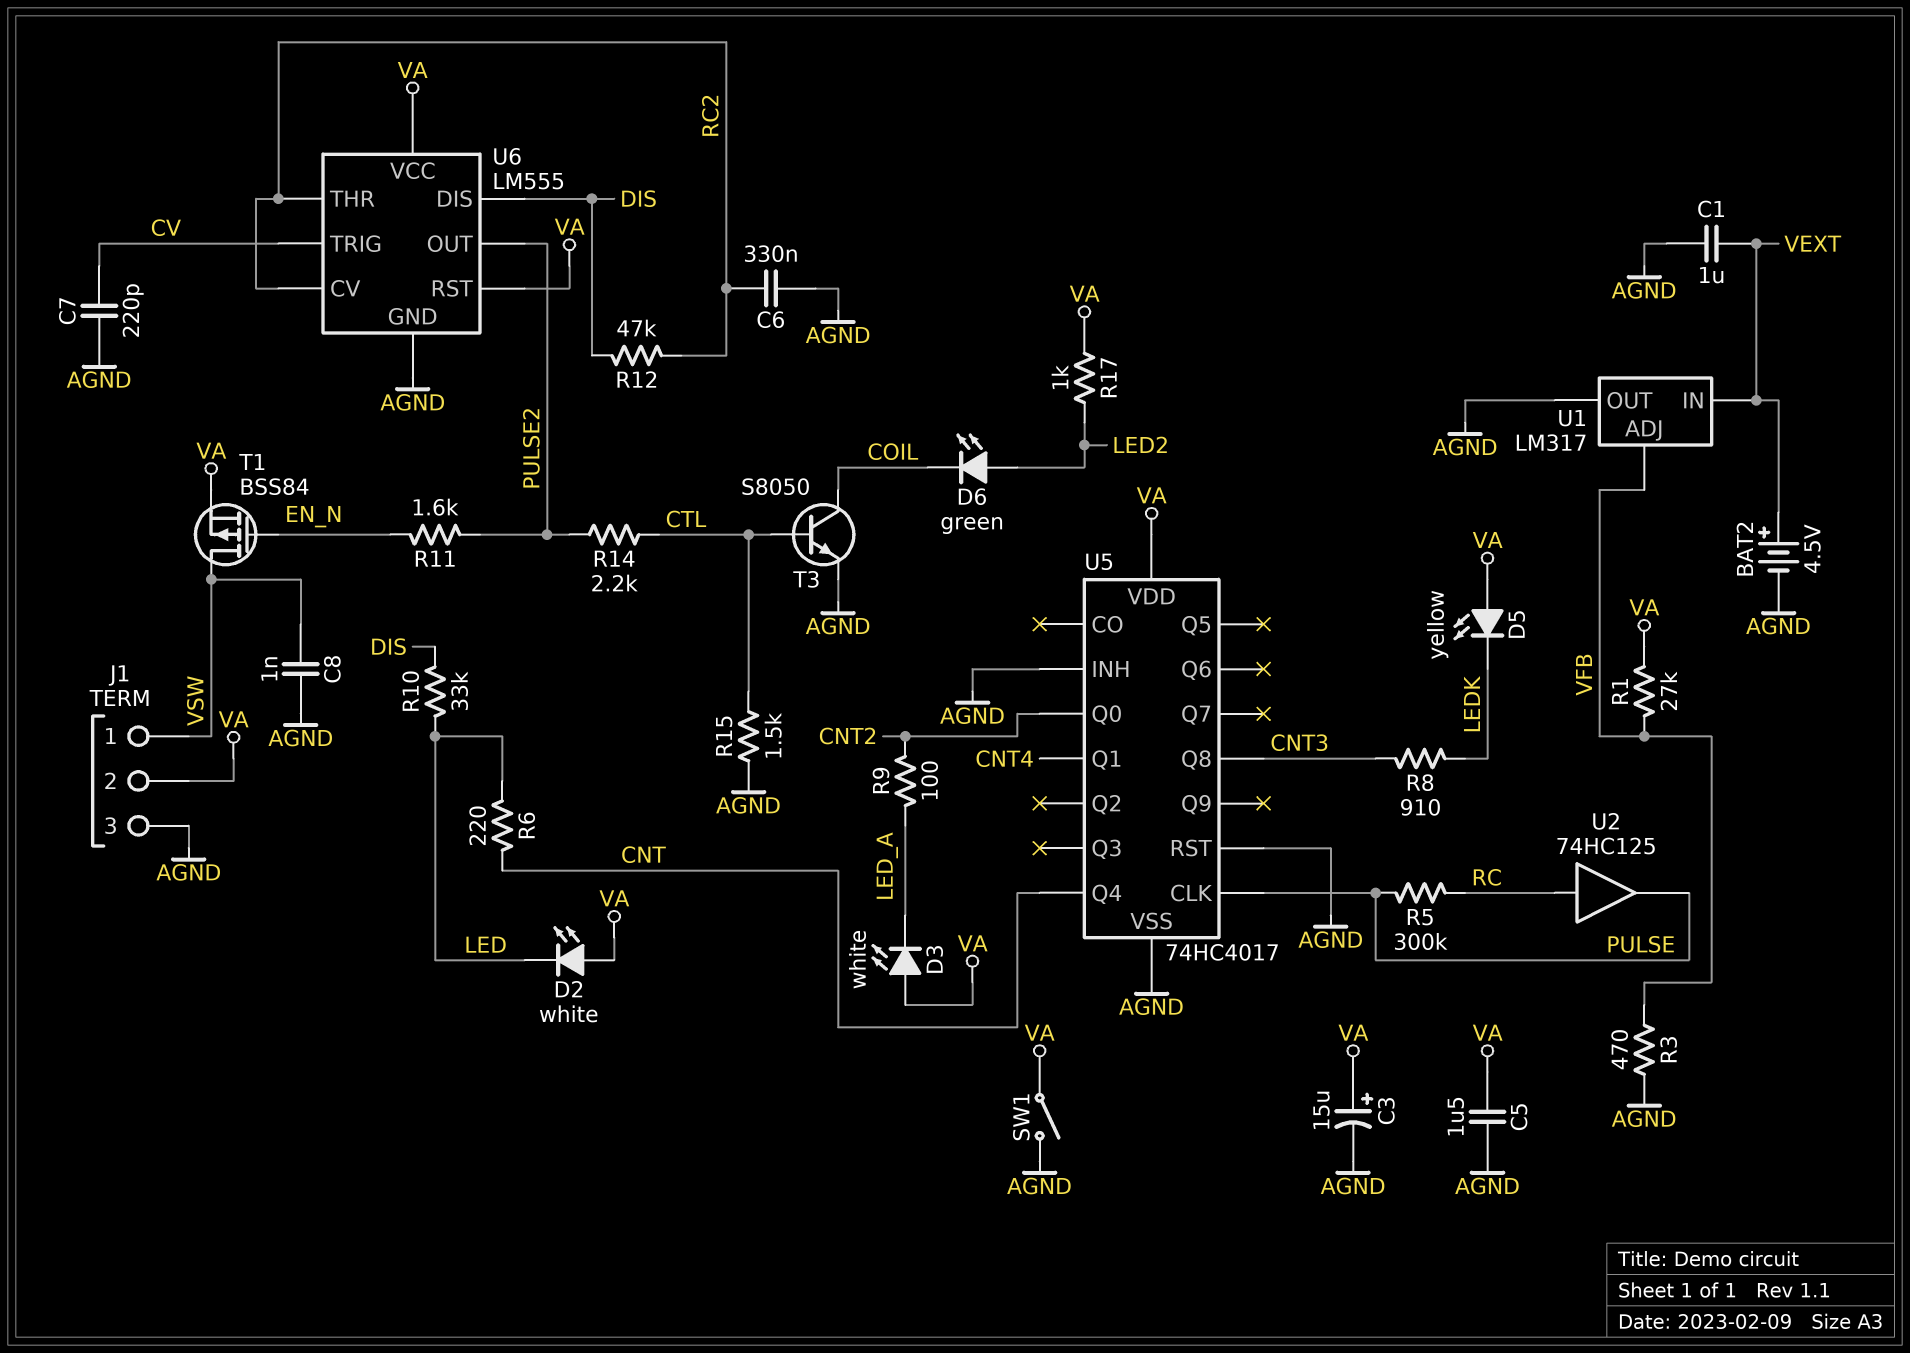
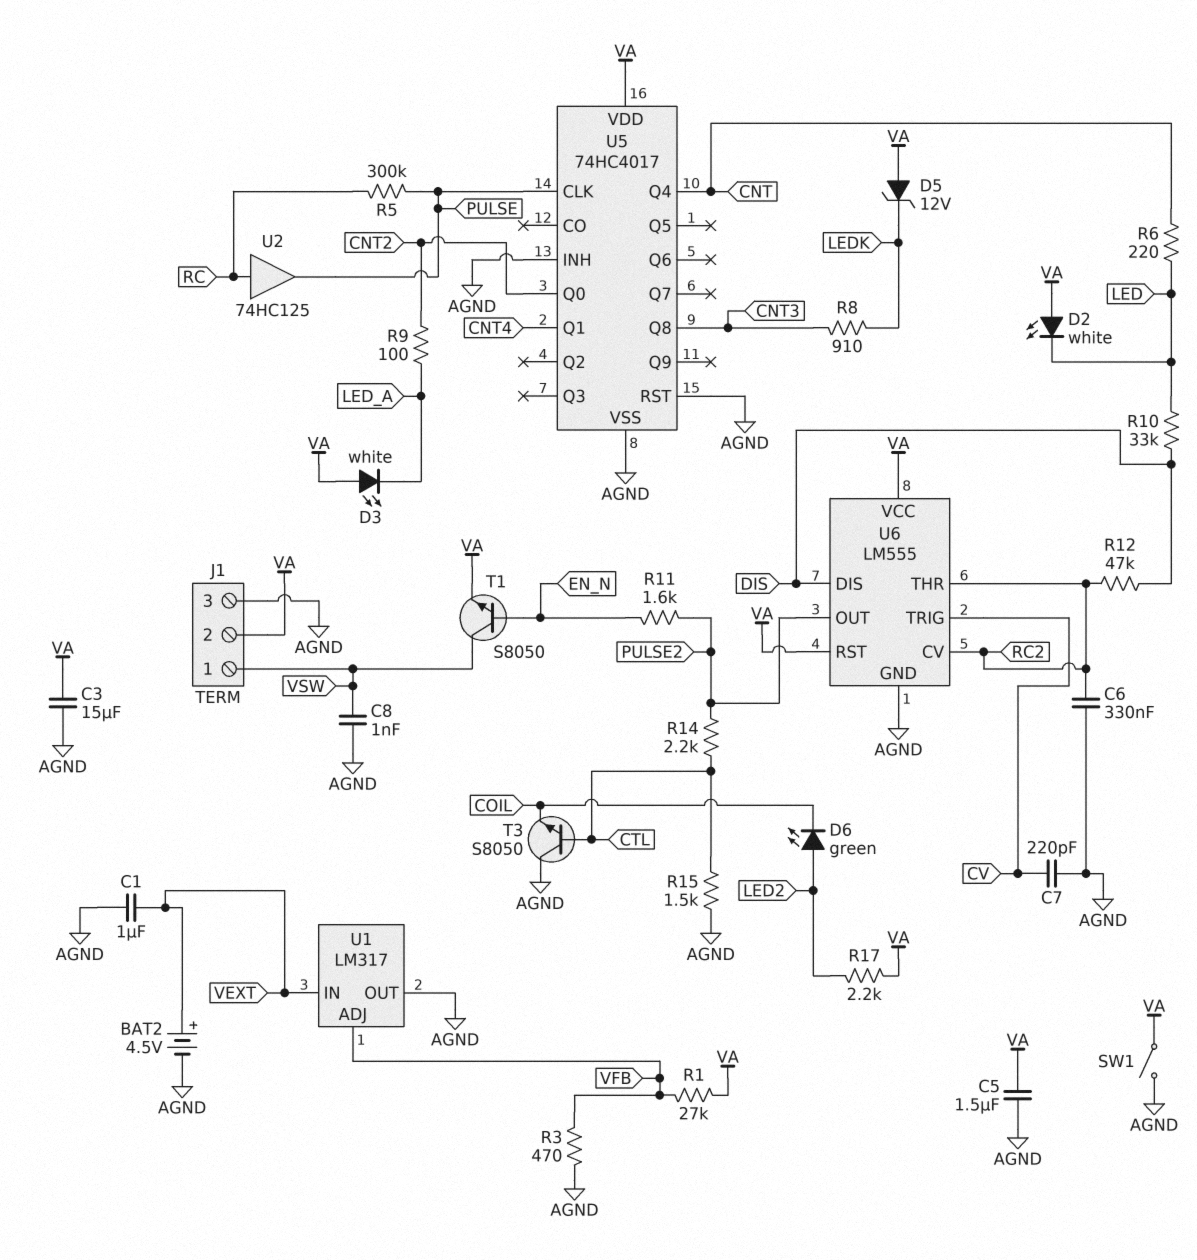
C3: 15uF (plus VA, minus AGND) -> 15uF (AGND, VA)
D5: LED yellow (A VA, K LEDK) -> zener 12V (A VA, K LEDK)
R17: 1k (LED2, VA) -> 2.2k (LED2, VA)
T1: PMOS BSS84 (G EN_N, D VSW, S VA) -> NPN S8050 (B EN_N, C VSW, E VA)
T3: NPN S8050 (B CTL, C COIL, E AGND) -> NPN S8050 (B CTL, C AGND, E COIL)

